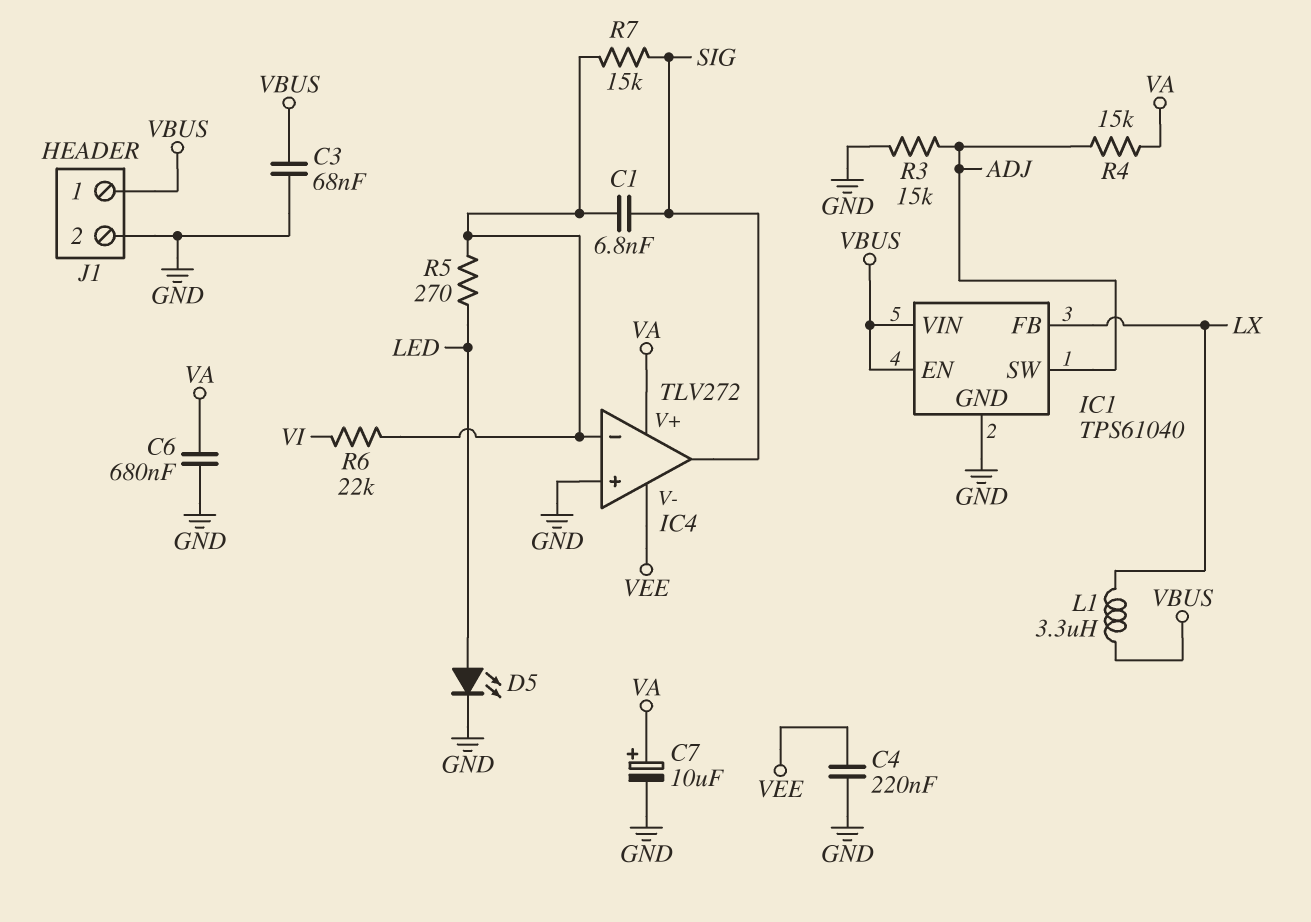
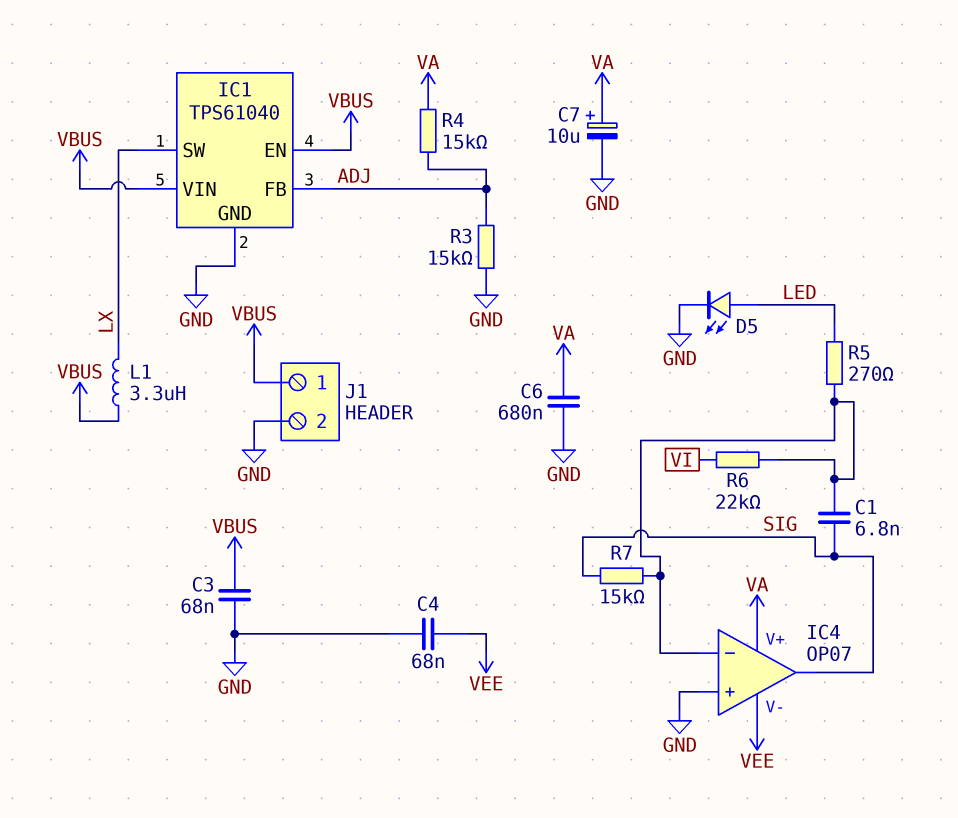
C4: 220nF (GND, VEE) -> 68nF (GND, VEE)
IC1 pin FB: LX -> ADJ
IC1 pin SW: ADJ -> LX
IC4: TLV272 -> OP07

